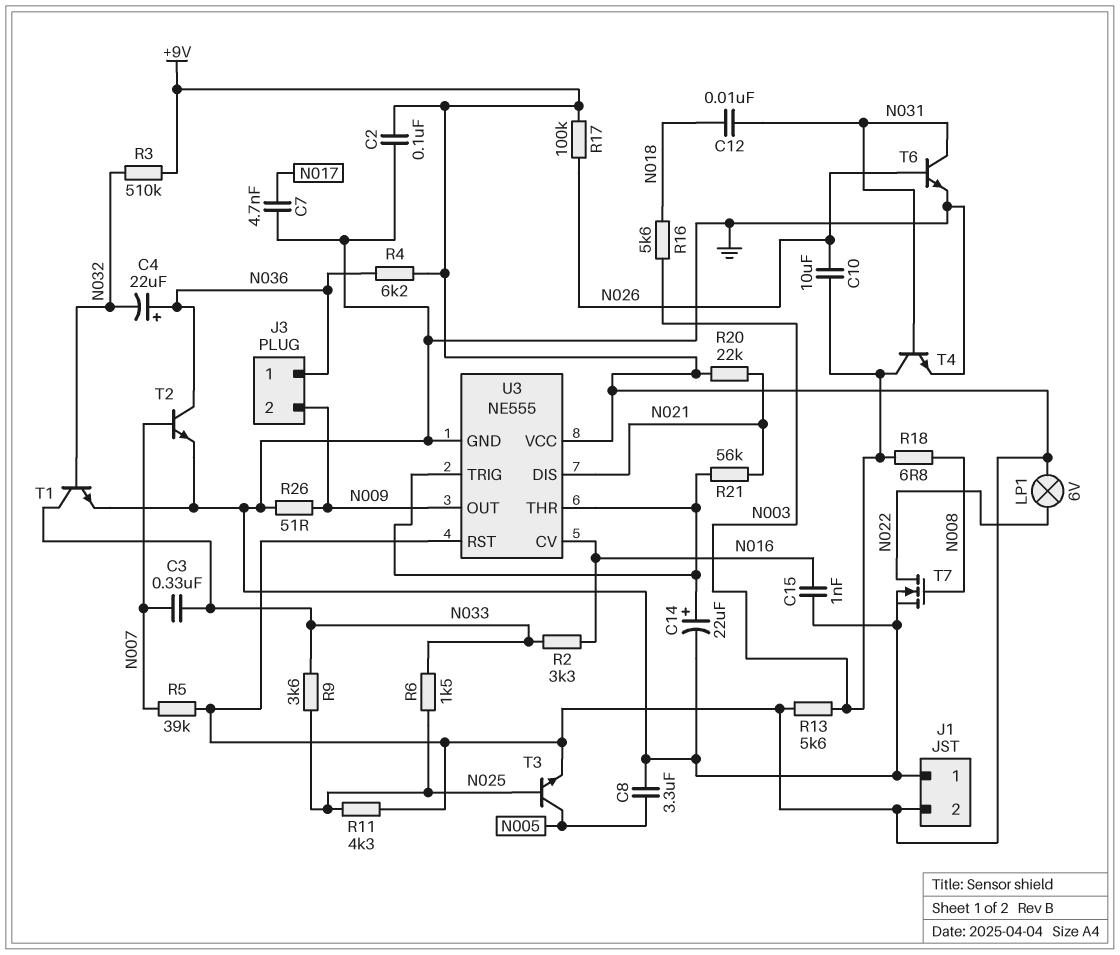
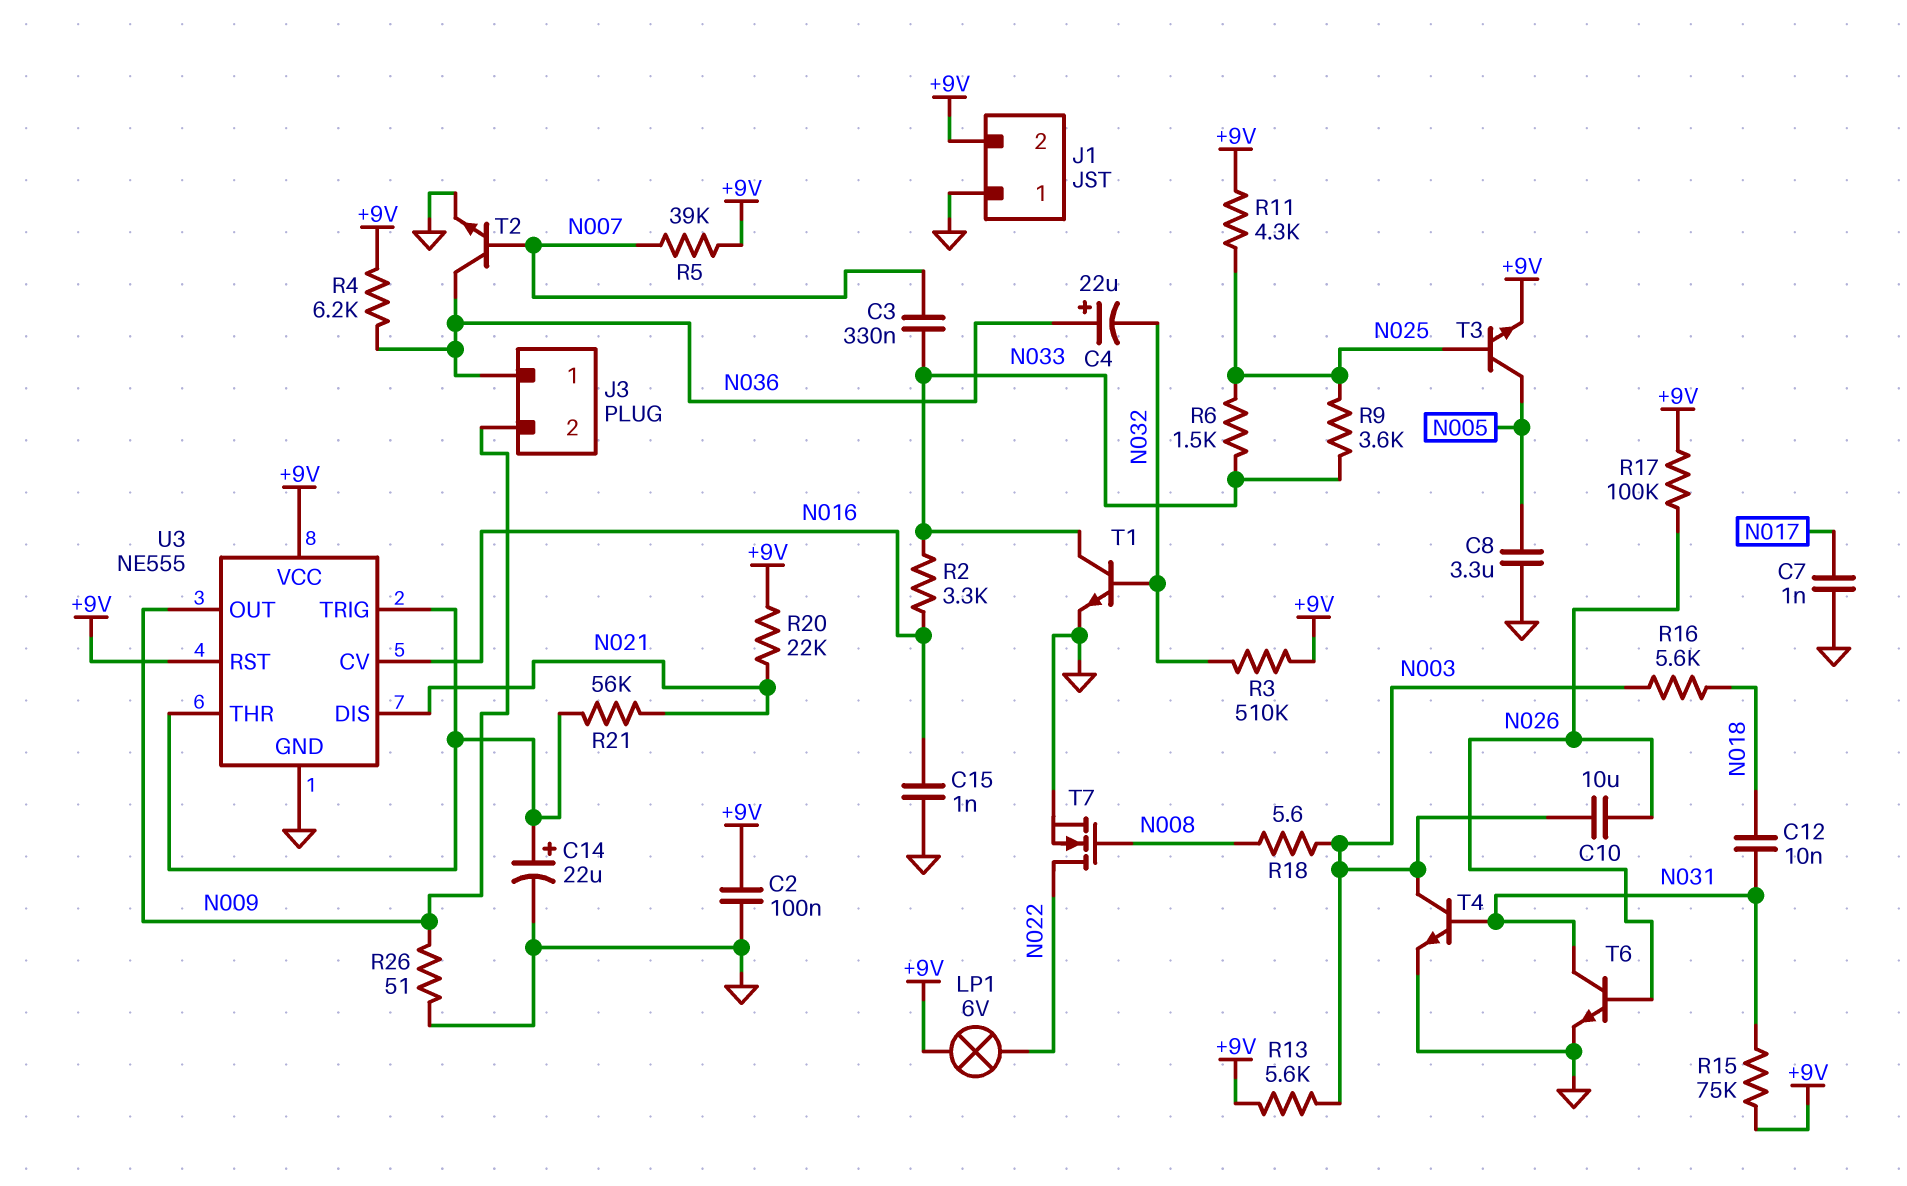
C7: 4.7nF (GND, N017) -> 1nF (GND, N017)
R15: none -> 75k (+9V, N031)
R18: 6.8 (N003, N008) -> 5.6 (N003, N008)

